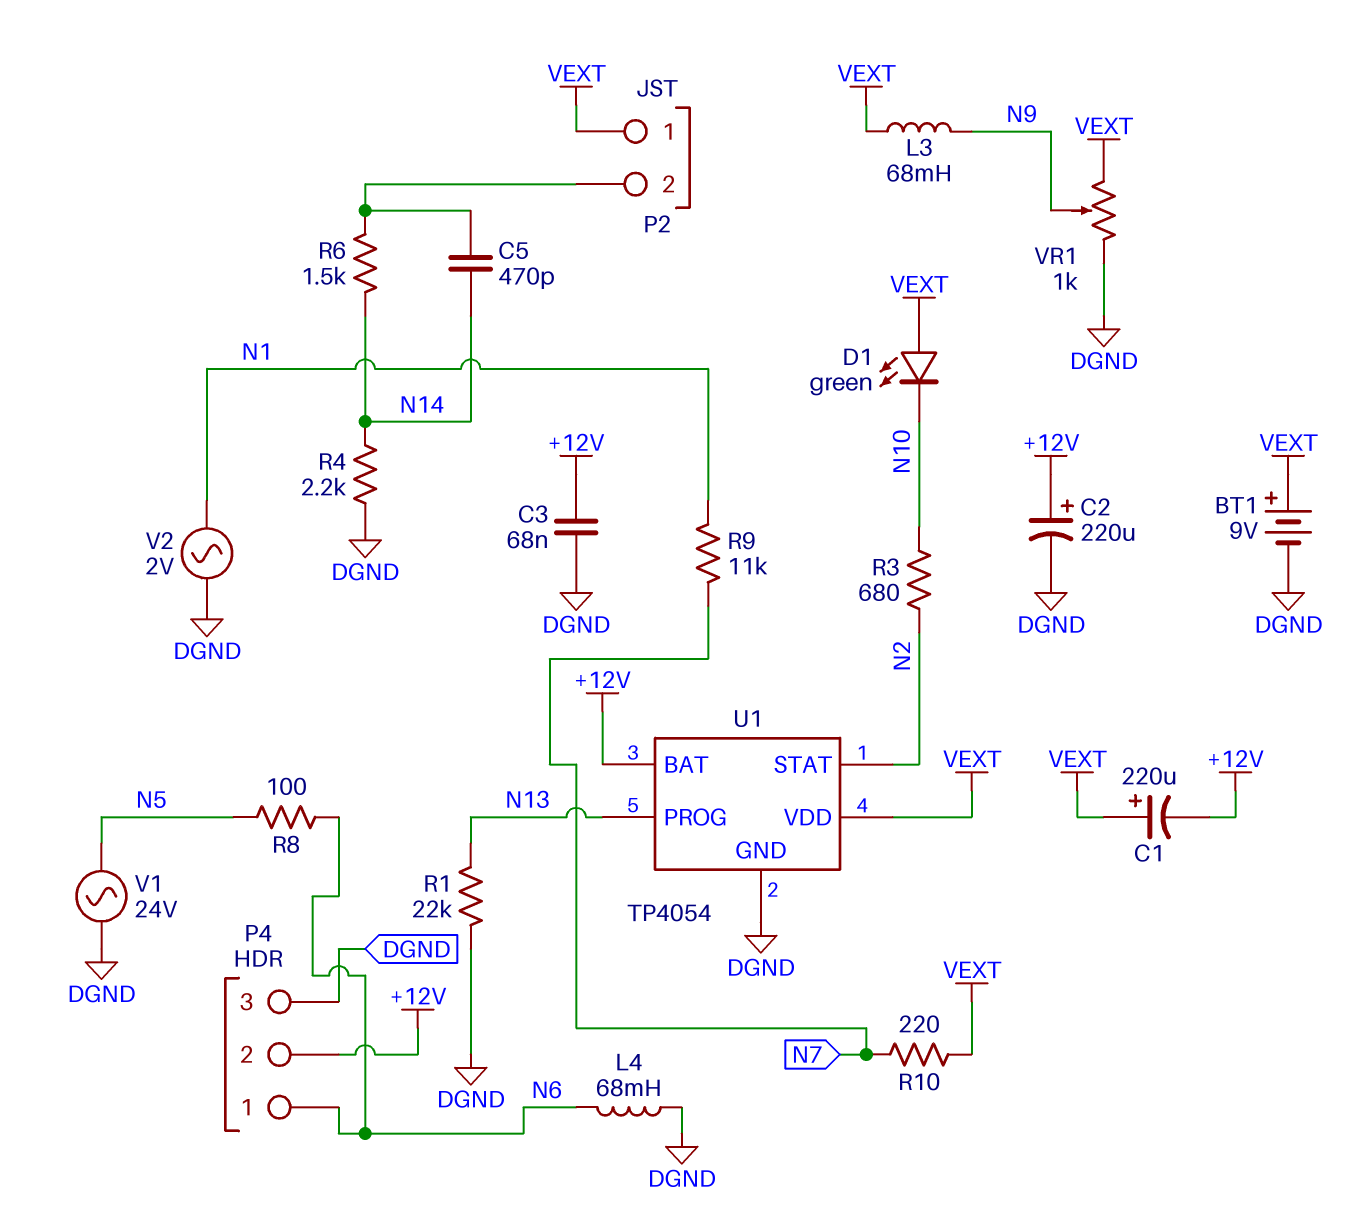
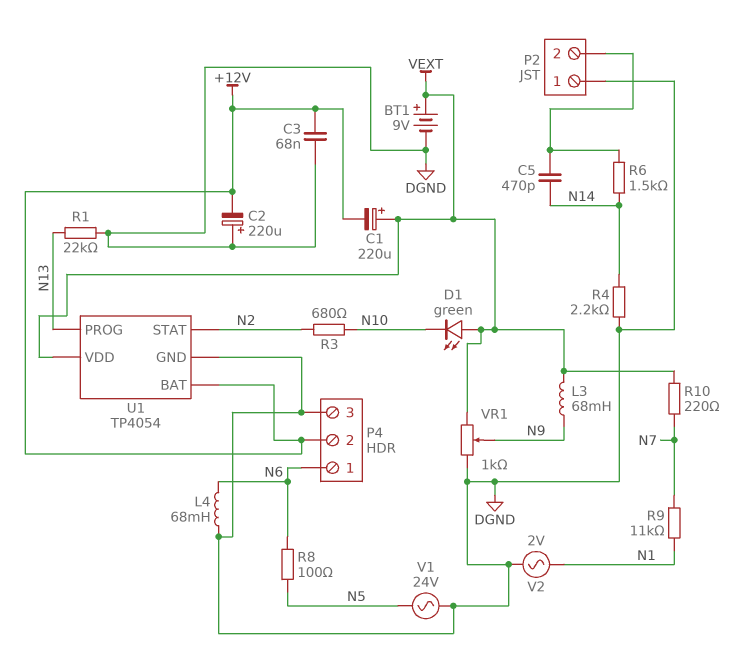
C2: 220uF (plus +12V, minus DGND) -> 220uF (plus DGND, minus +12V)
P2 pin 1: VEXT -> DGND

